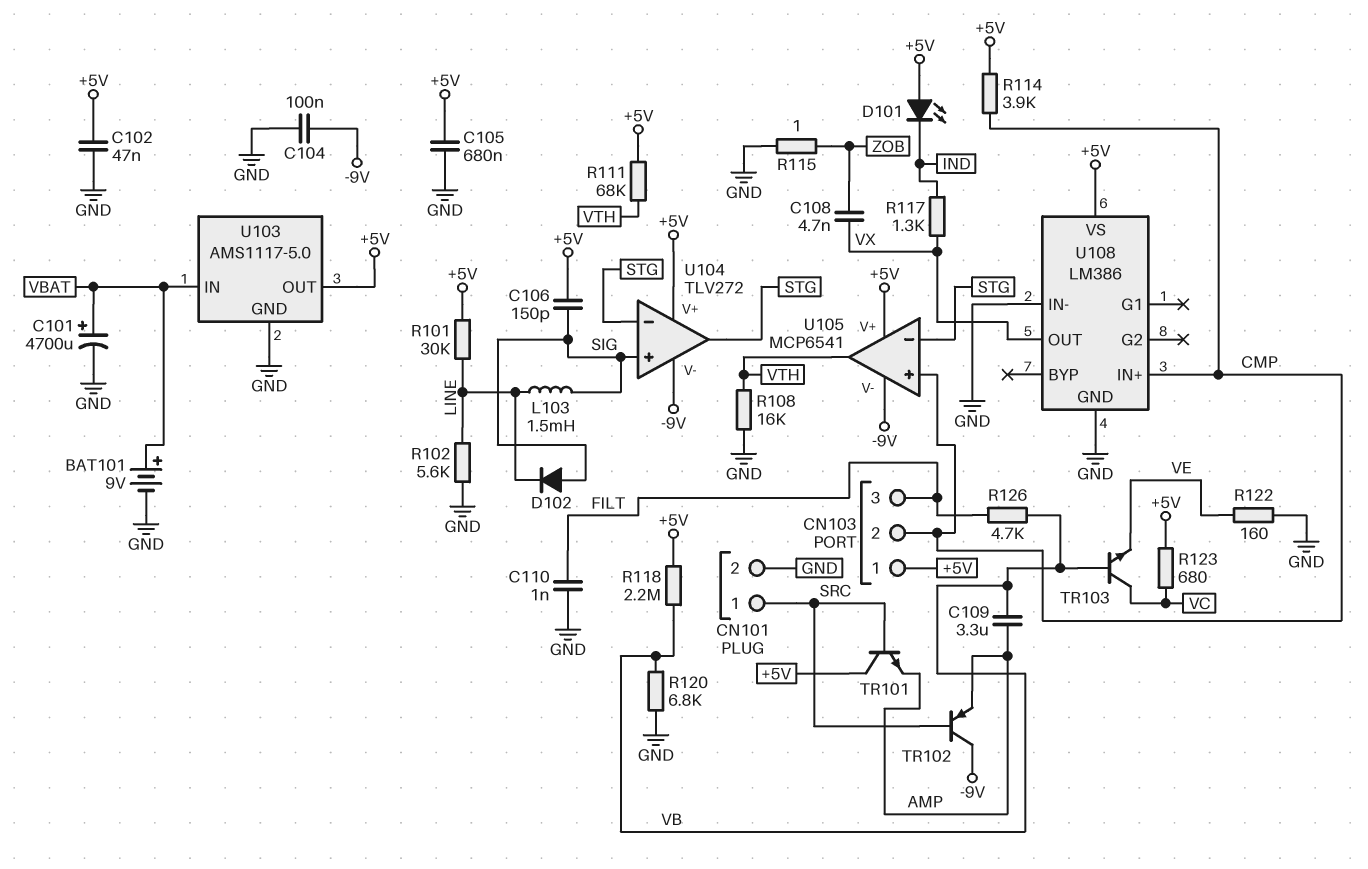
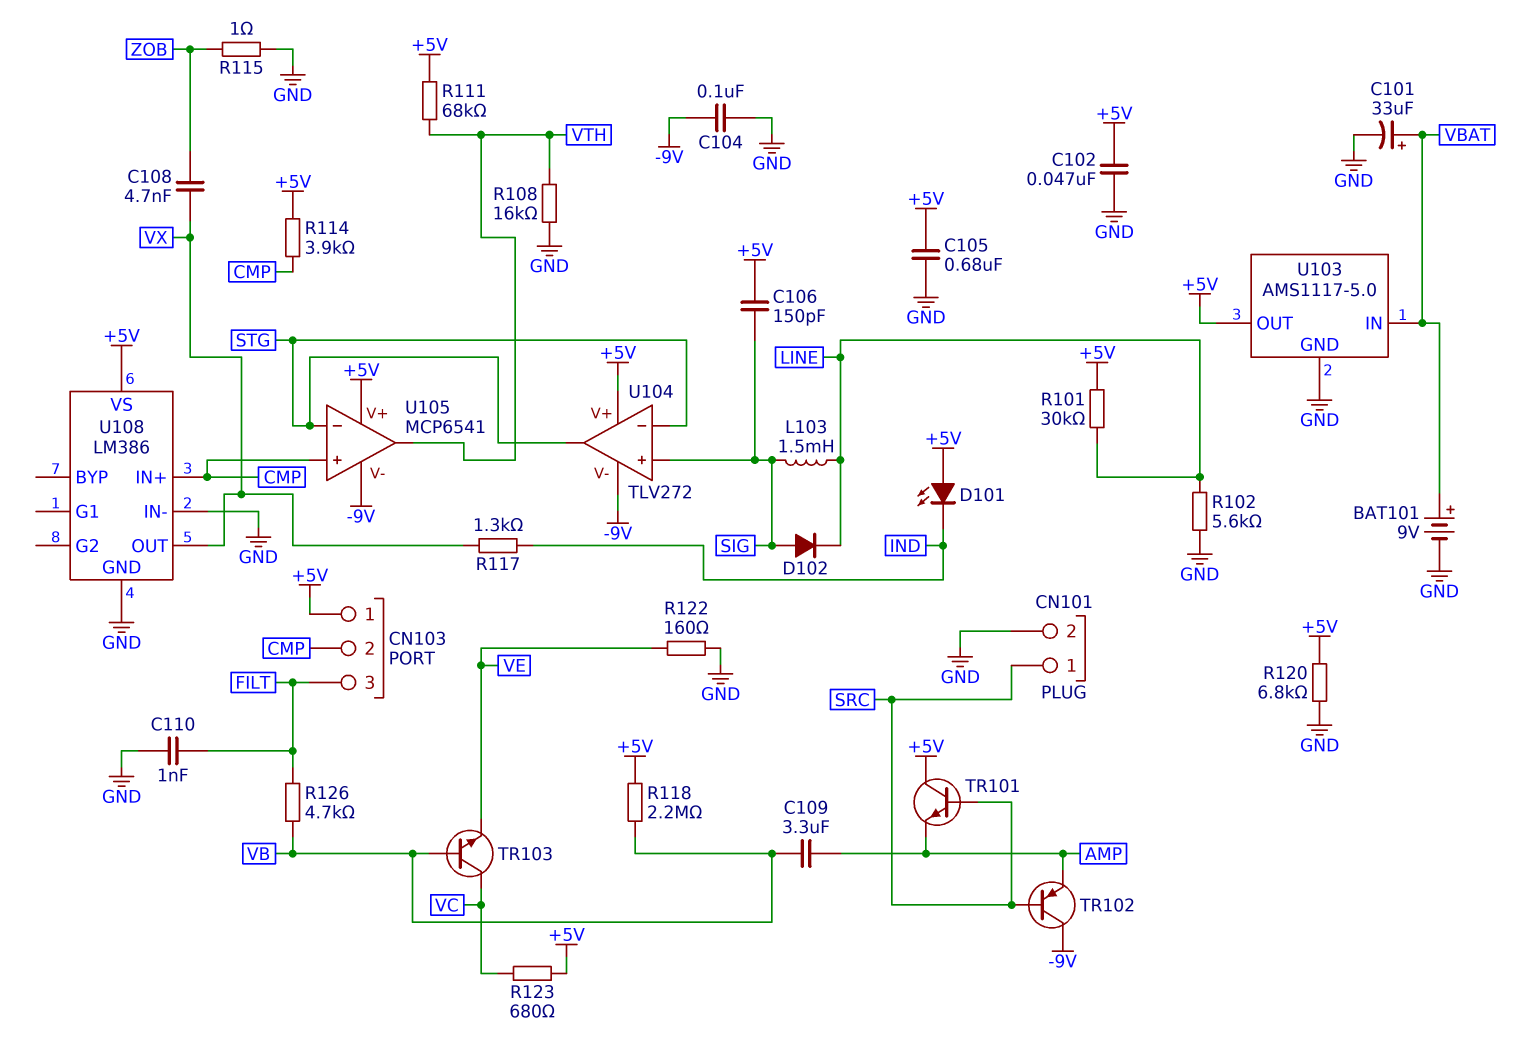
C101: 4700uF (plus VBAT, minus GND) -> 33uF (plus VBAT, minus GND)
R120: 6.8k (GND, VB) -> 6.8k (+5V, GND)

